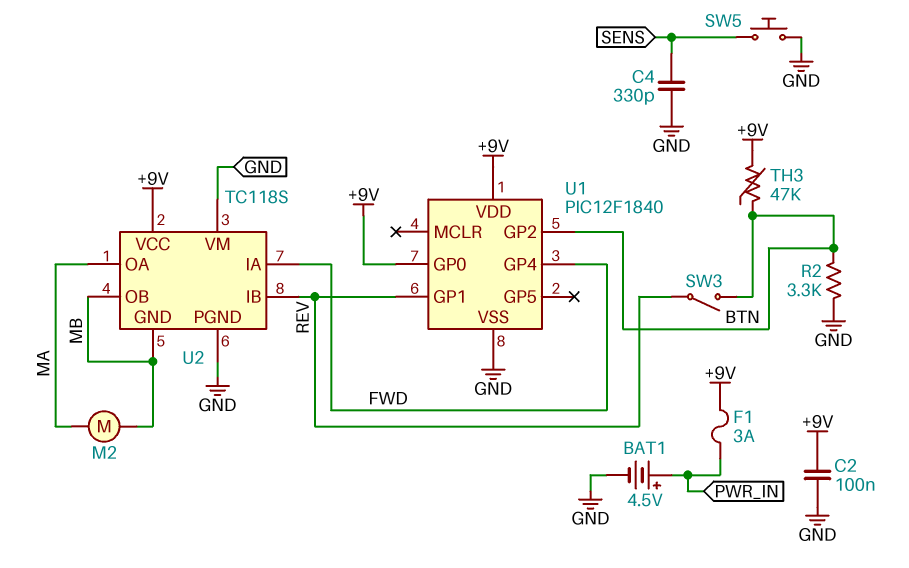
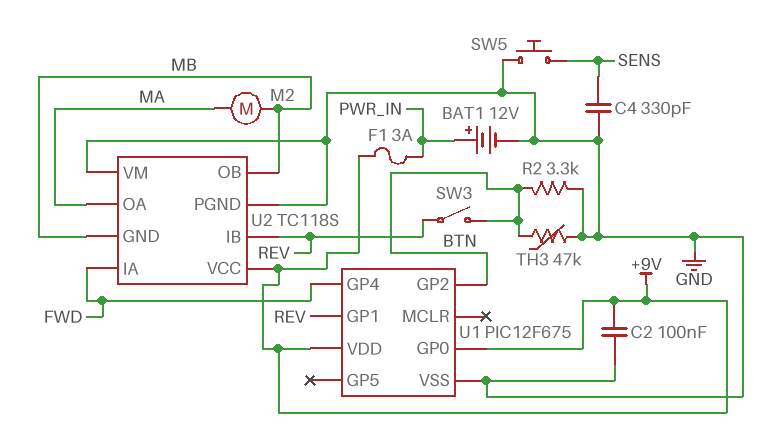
BAT1: 4.5V (plus PWR_IN, minus GND) -> 12V (plus PWR_IN, minus GND)
TH3: 47k (+9V, BTN) -> 47k (BTN, GND)
U1: PIC12F1840 -> PIC12F675

